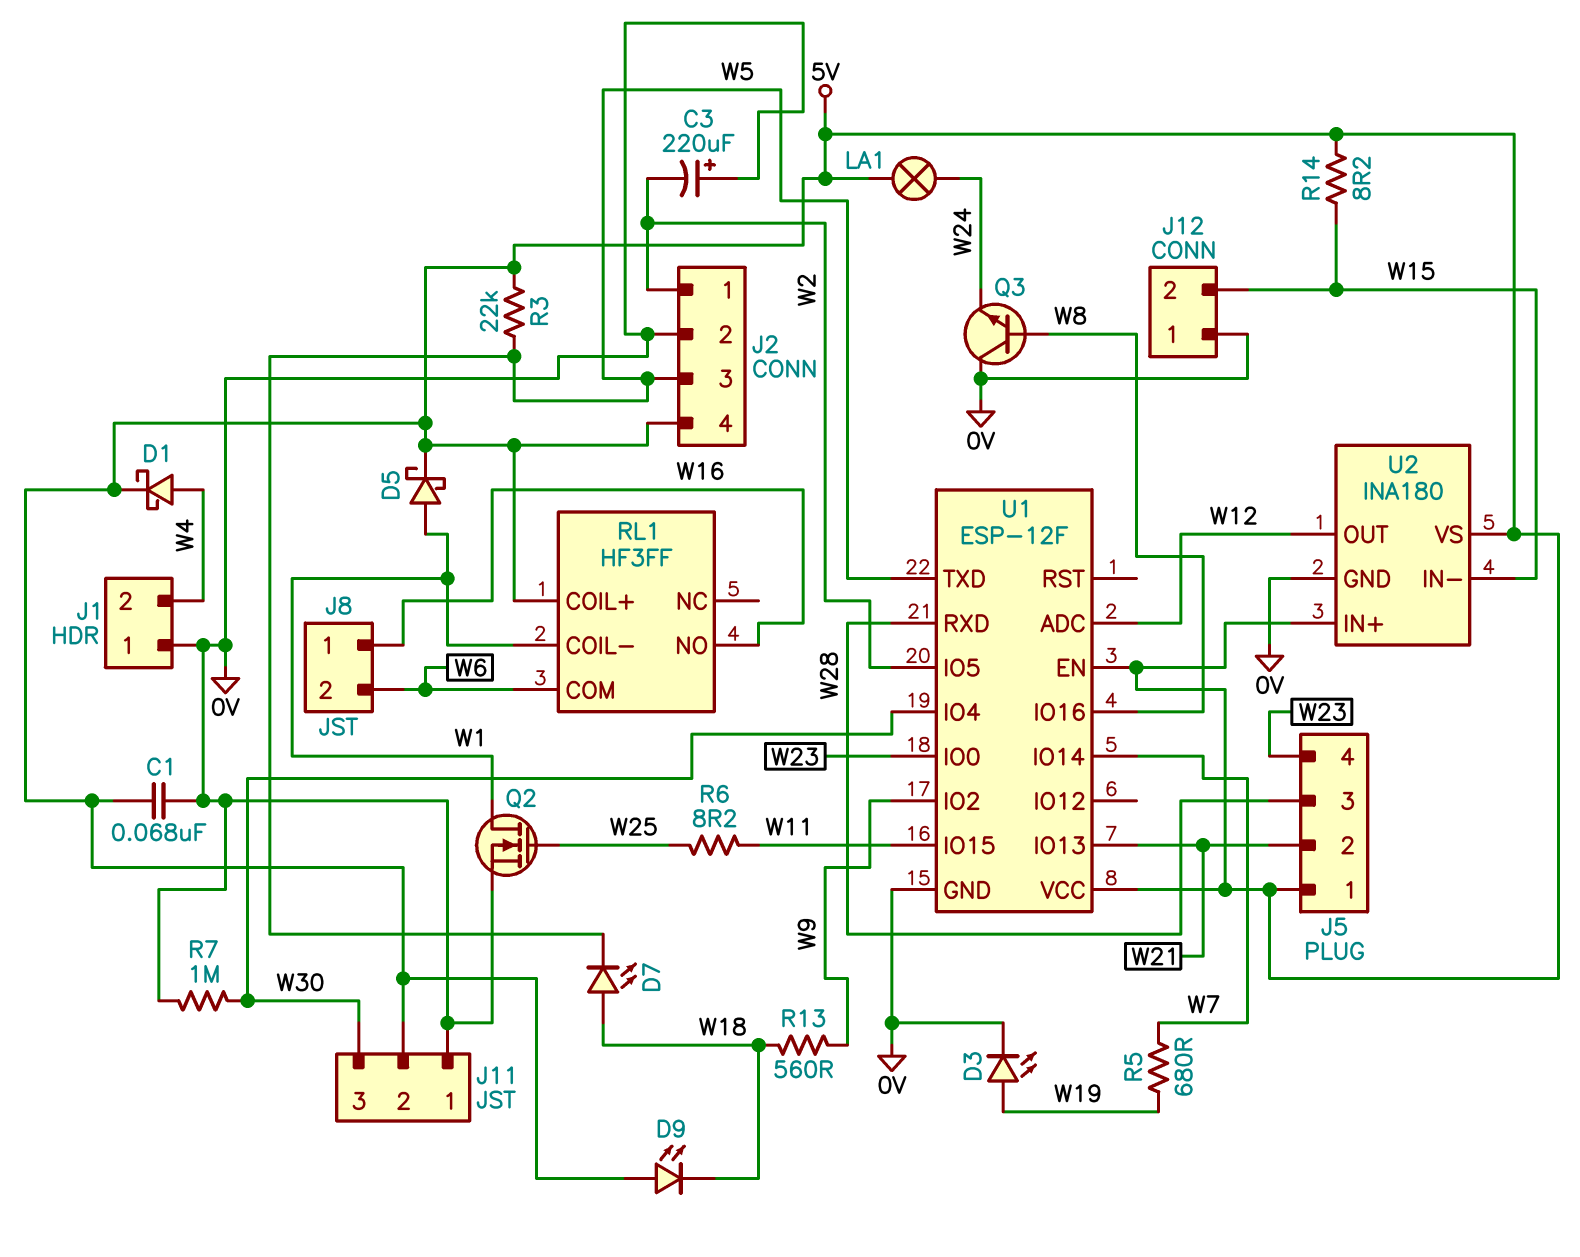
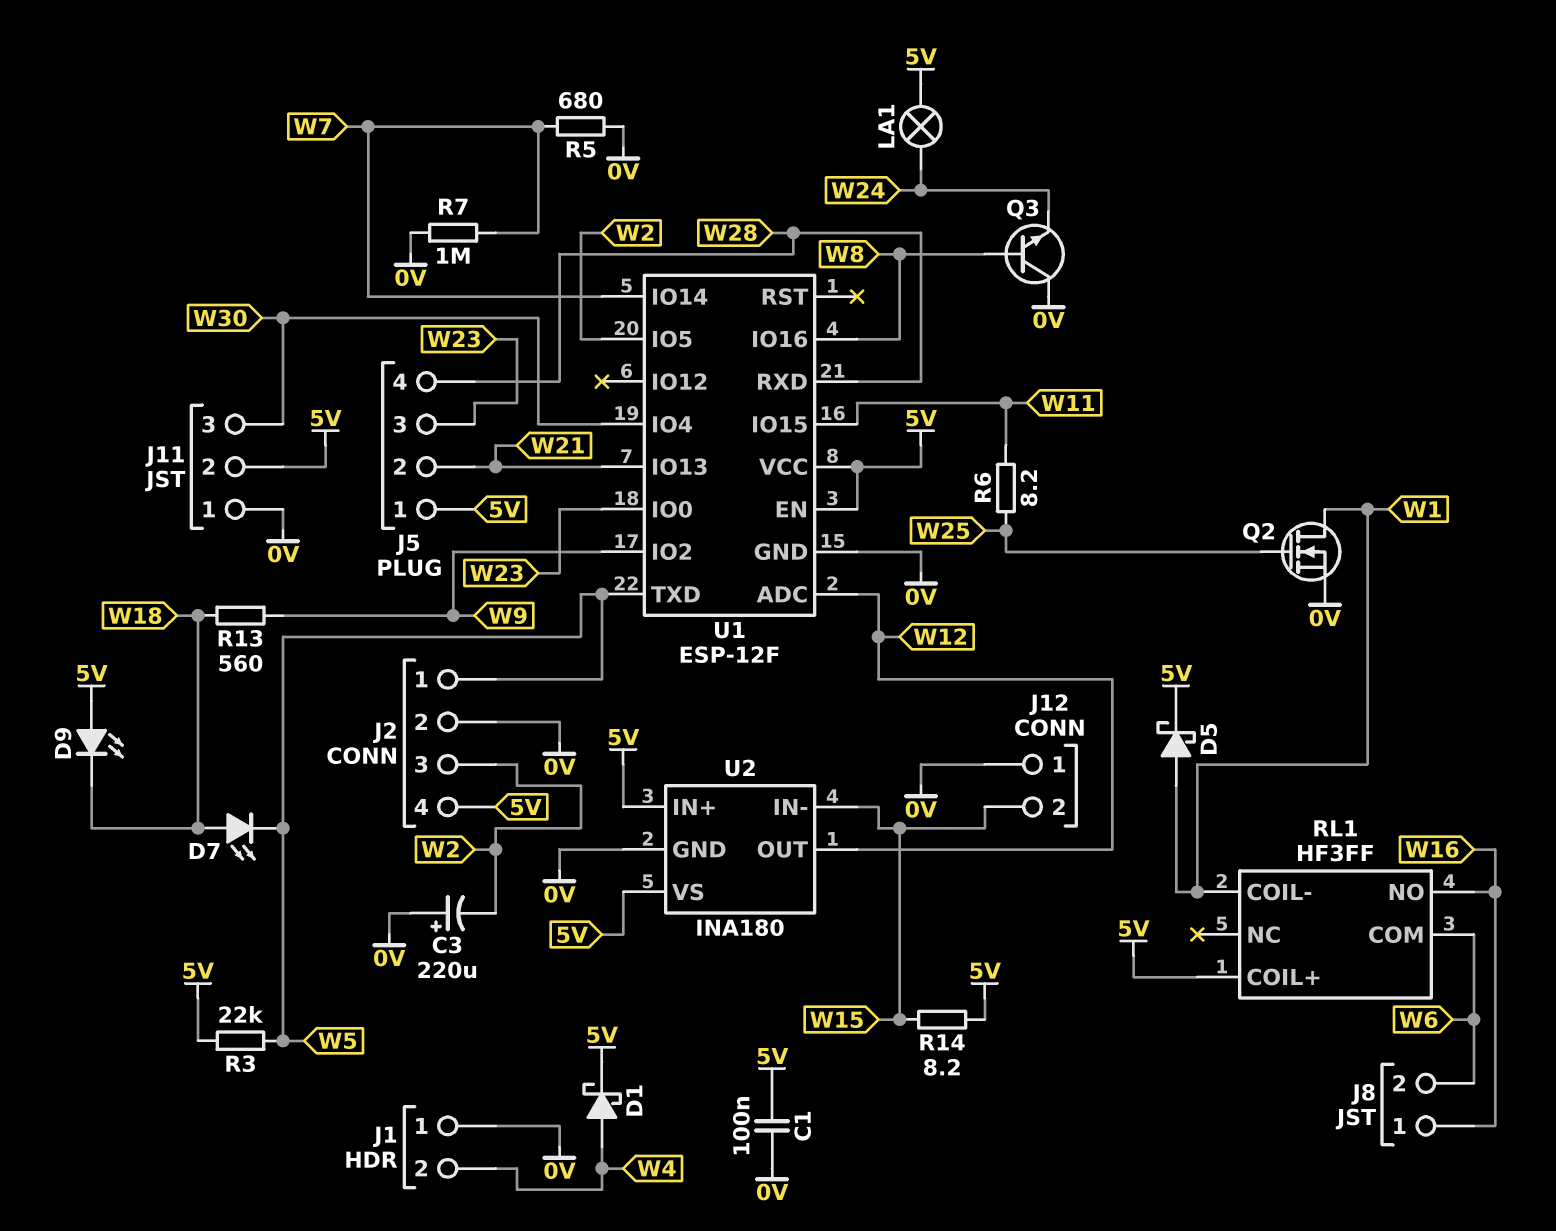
C1: 68nF (0V, 5V) -> 100nF (0V, 5V)
D3: LED (A W19, K 0V) -> none
J2 pin 1: W2 -> W5
J2 pin 3: W5 -> W2
J5 pin 3: W28 -> W23
J5 pin 4: W23 -> W28
R5: 680 (W7, W19) -> 680 (0V, W7)
R7: 1M (0V, W30) -> 1M (0V, W7)

